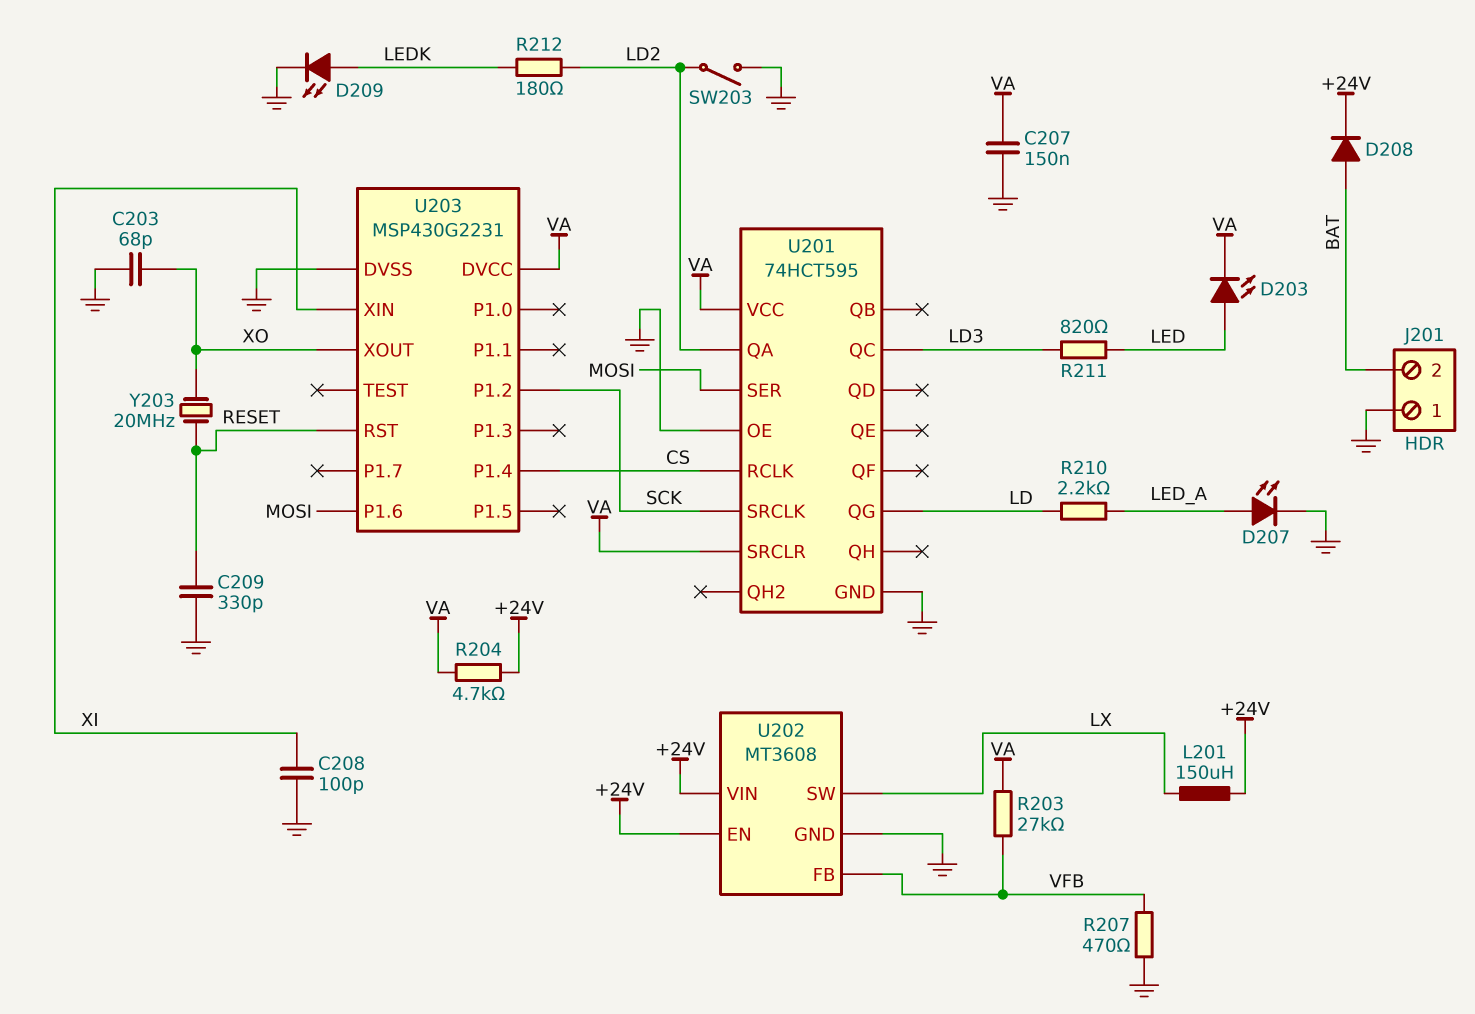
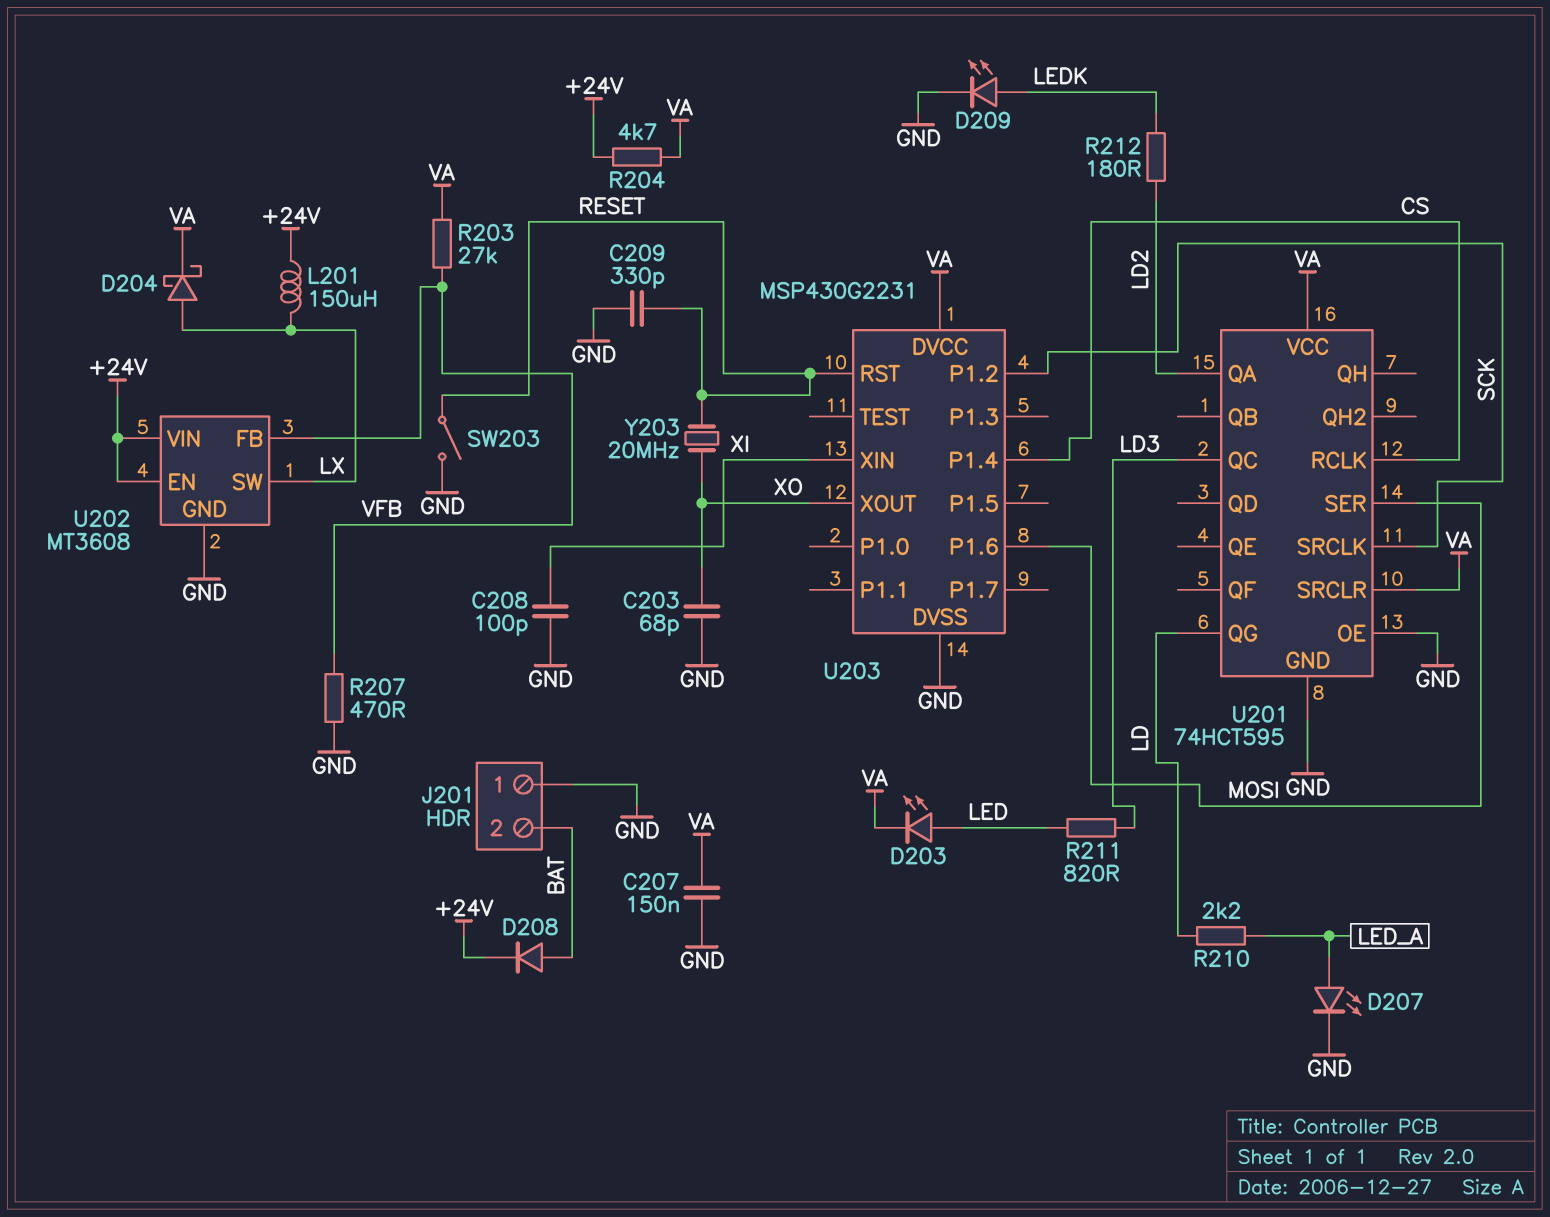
D204: none -> schottky (A LX, K VA)
SW203: switch (GND, LD2) -> switch (GND, RESET)

